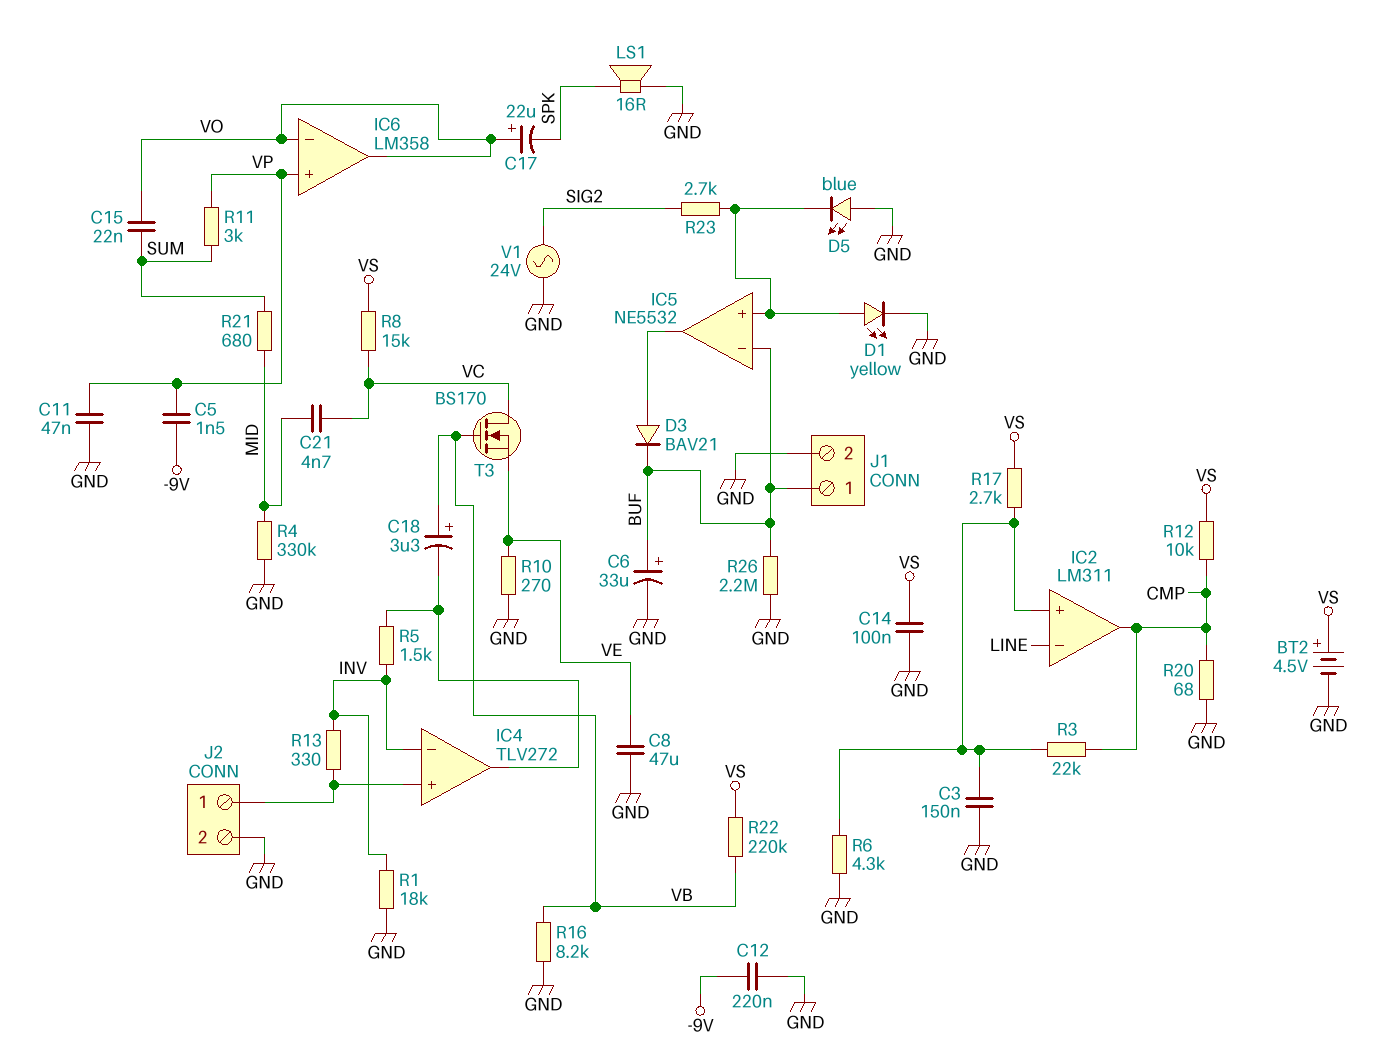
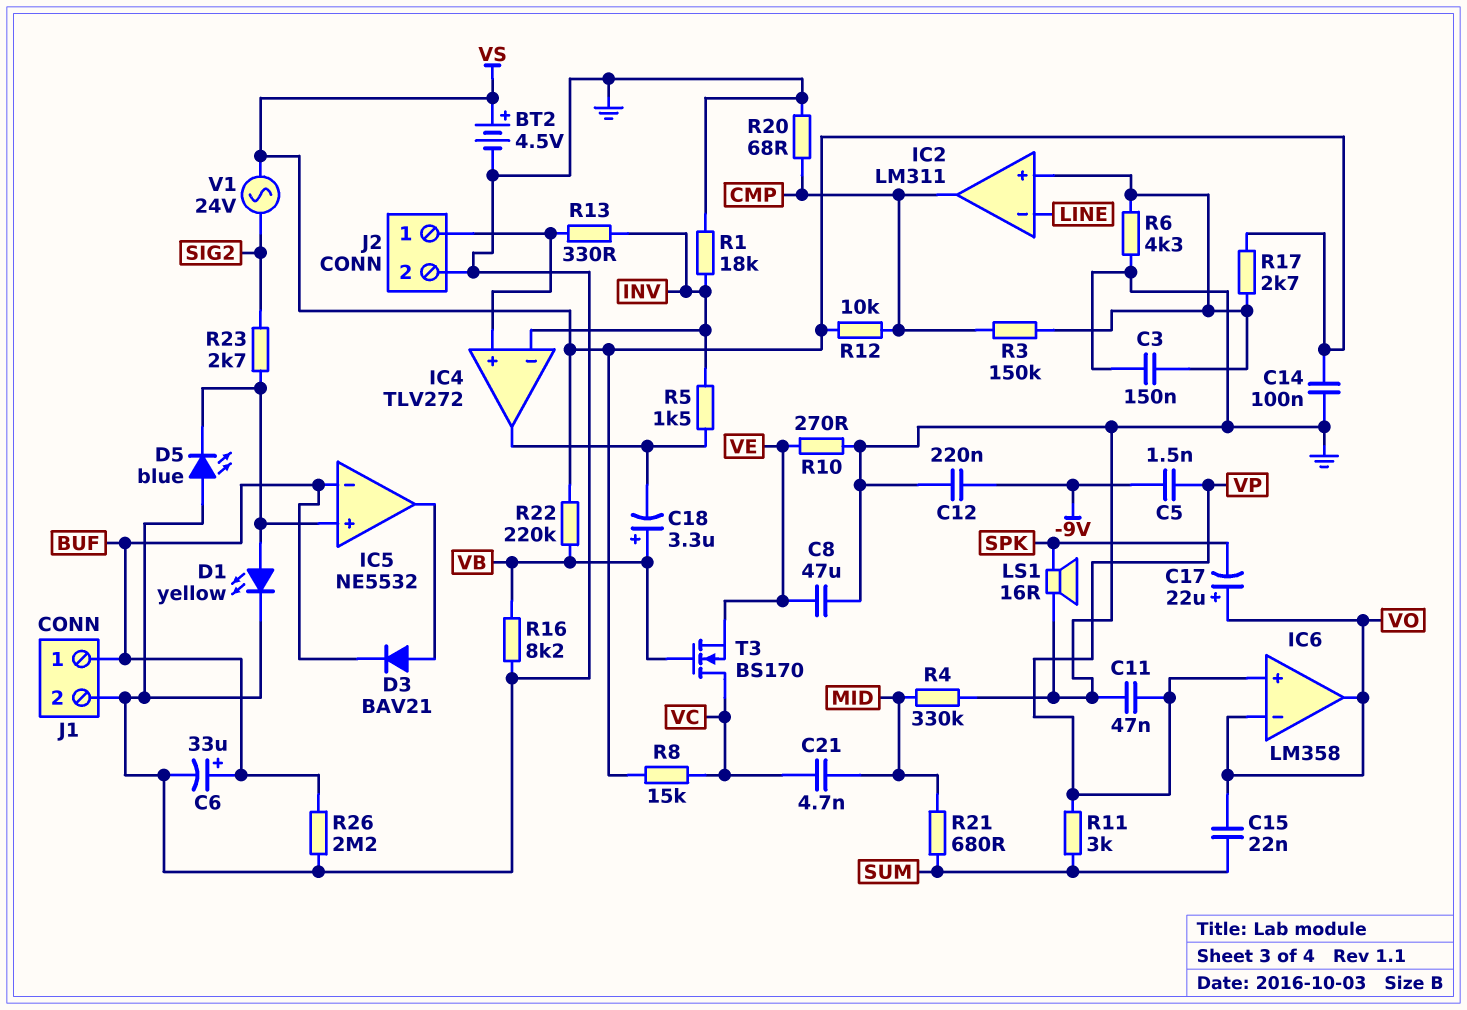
R3: 22k (CMP, IC2/in+) -> 150k (CMP, IC2/in+)
V1: AC 24V (GND, SIG2) -> AC 24V (SIG2, VS)

